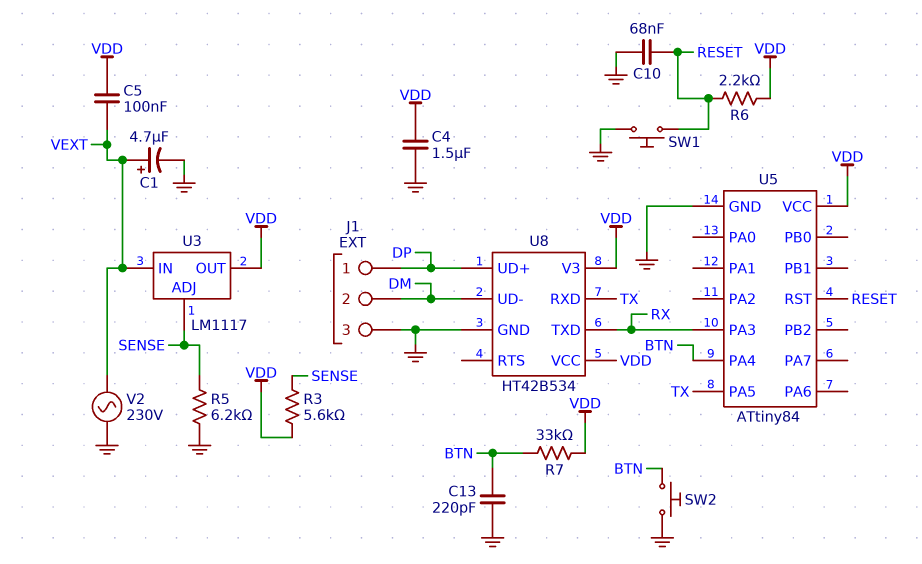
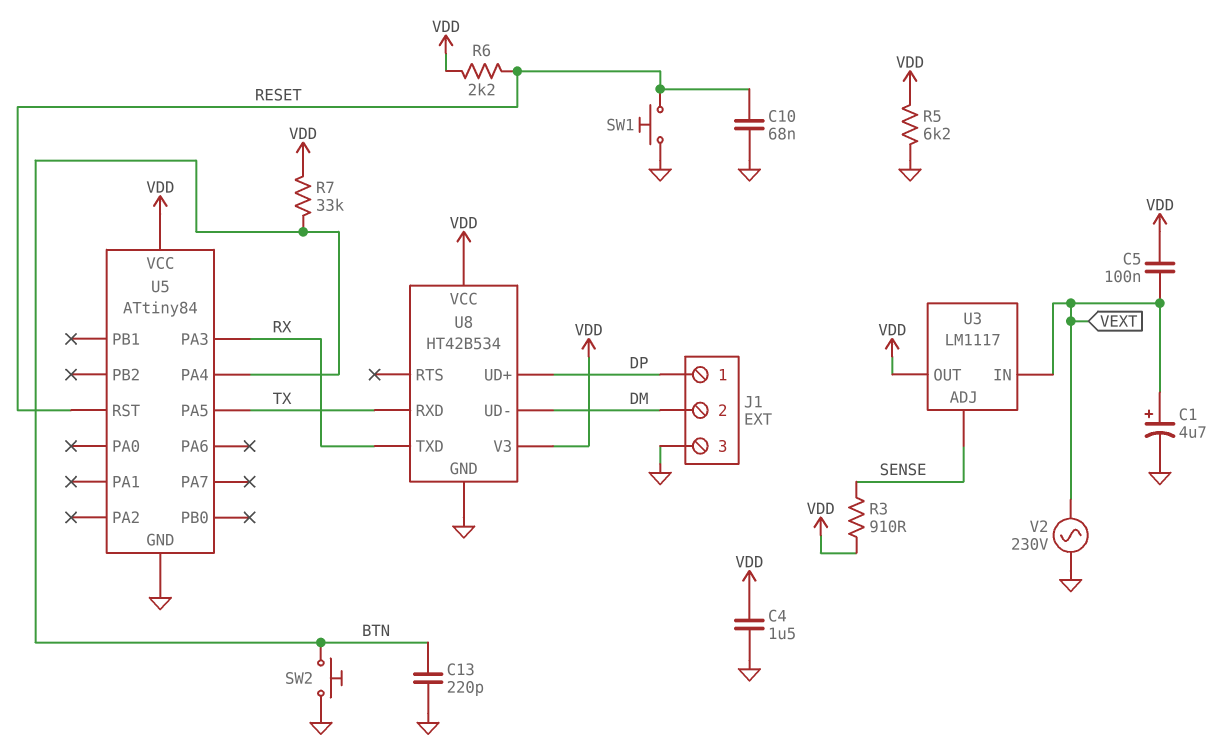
R3: 5.6k (SENSE, VDD) -> 910 (SENSE, VDD)
R5: 6.2k (GND, SENSE) -> 6.2k (GND, VDD)

